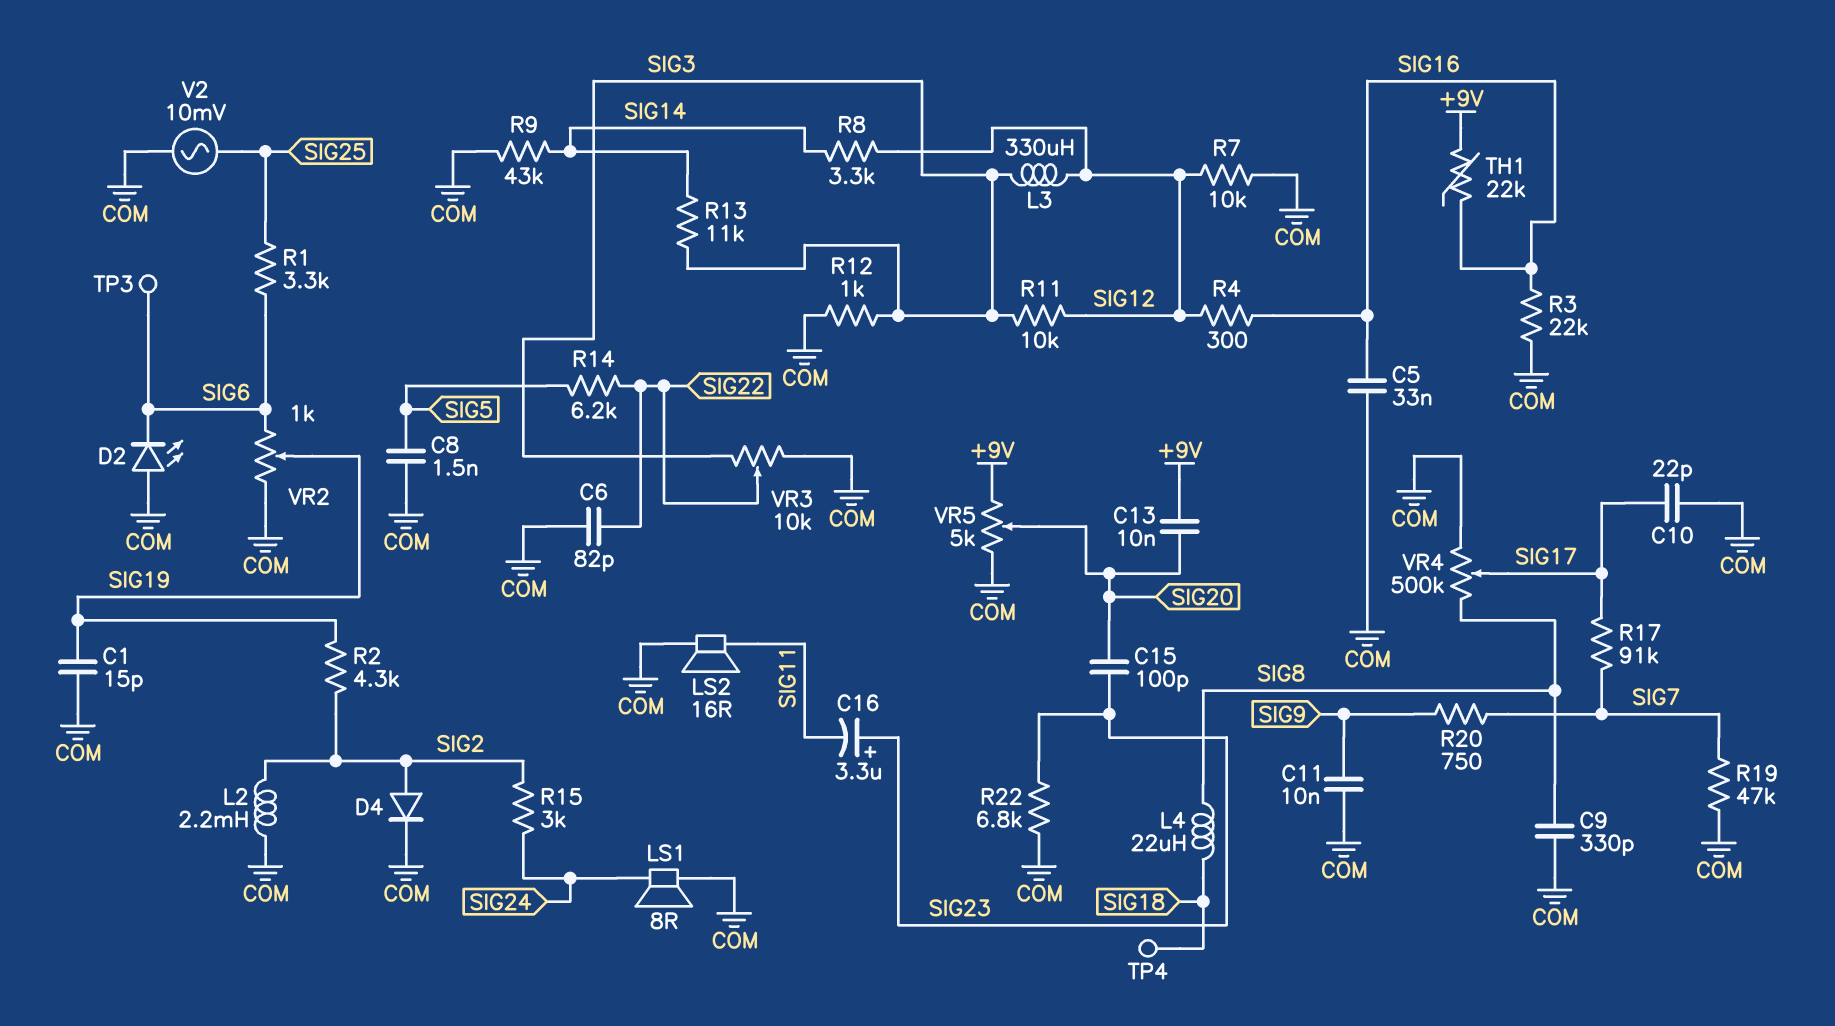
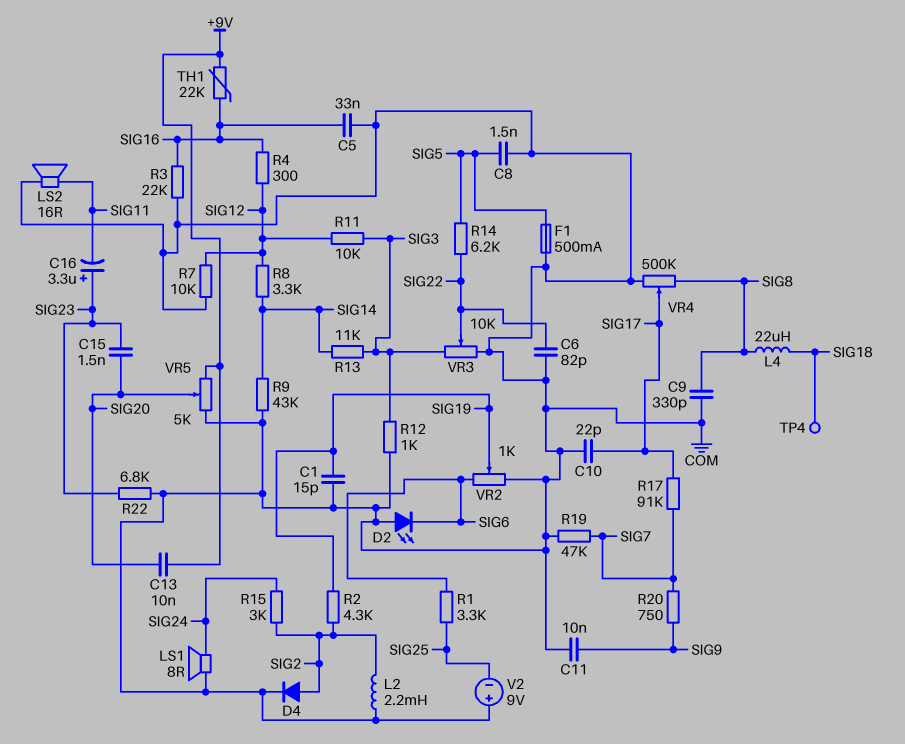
C15: 100pF (SIG20, SIG23) -> 1.5nF (SIG20, SIG23)
F1: none -> 500mA (COM, SIG5)
L3: 330uH (SIG3, SIG12) -> none
TP3: test point (SIG6) -> none
V2: AC 10mV (COM, SIG25) -> 9V (plus COM, minus SIG25)

